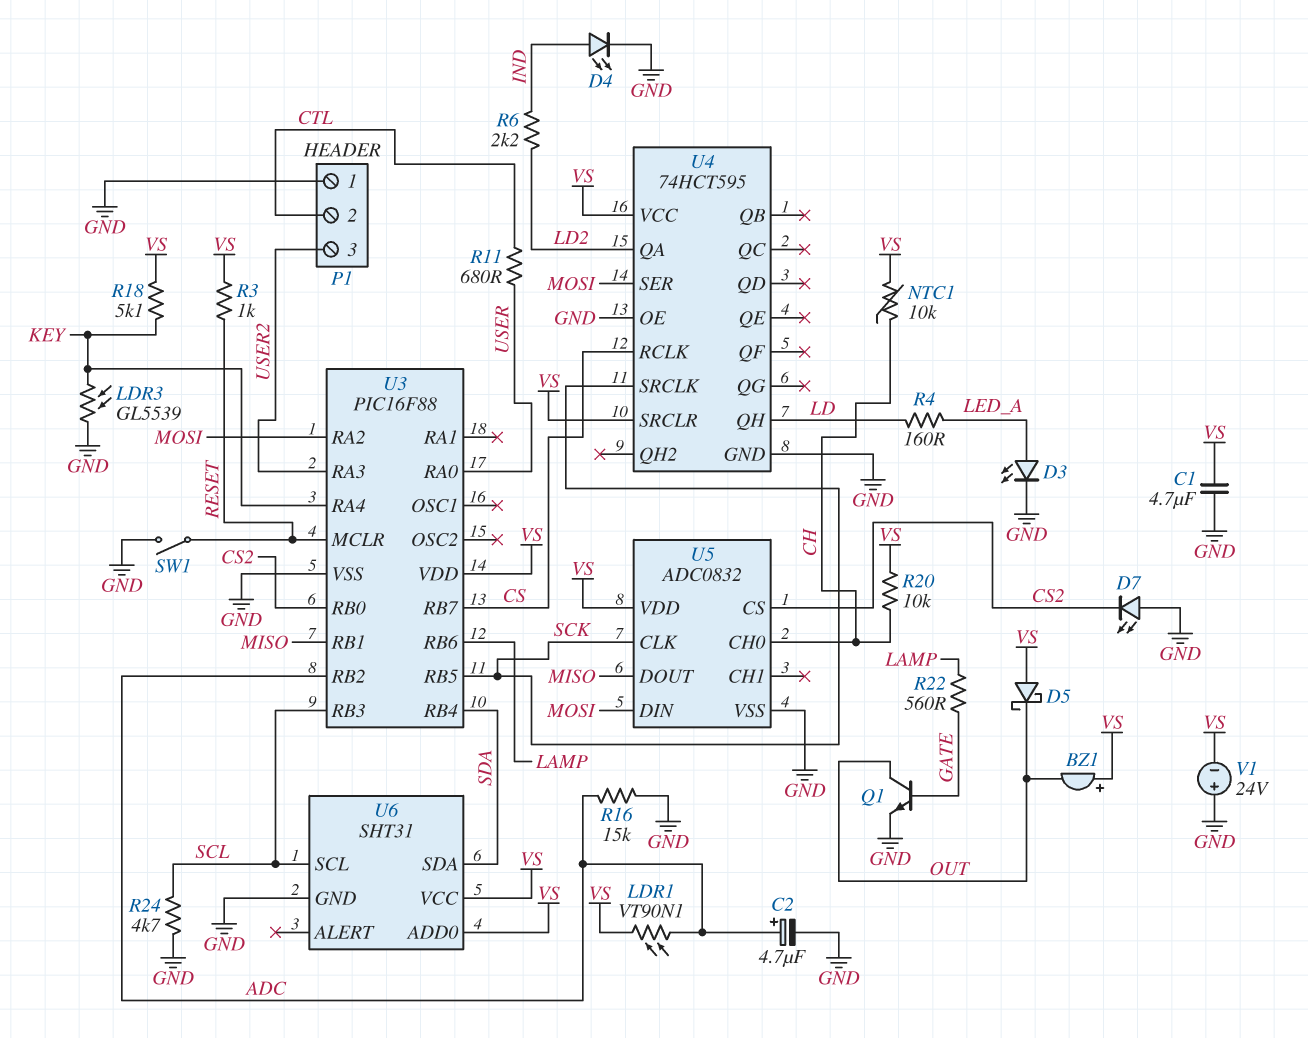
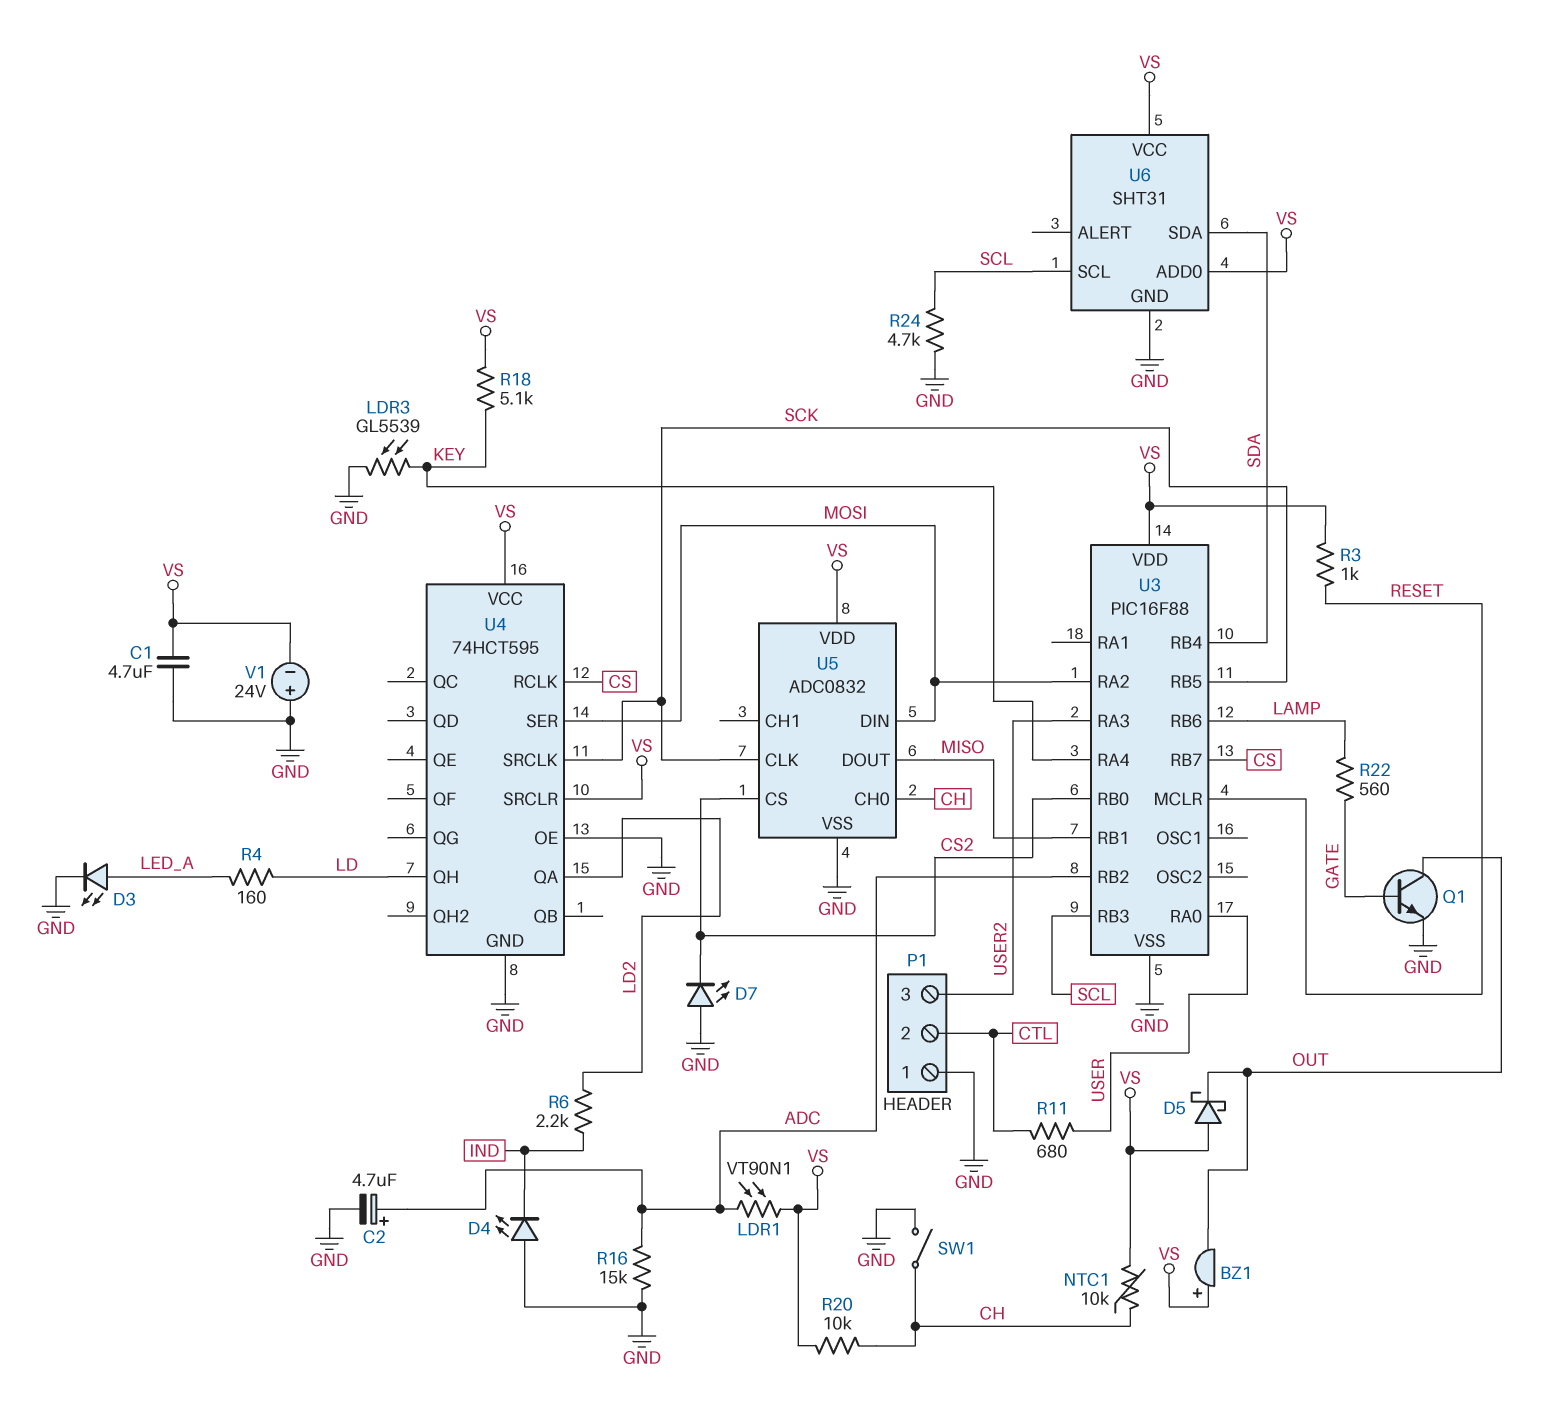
D4: LED (A IND, K GND) -> LED (A GND, K IND)
SW1: switch (GND, RESET) -> switch (CH, GND)

